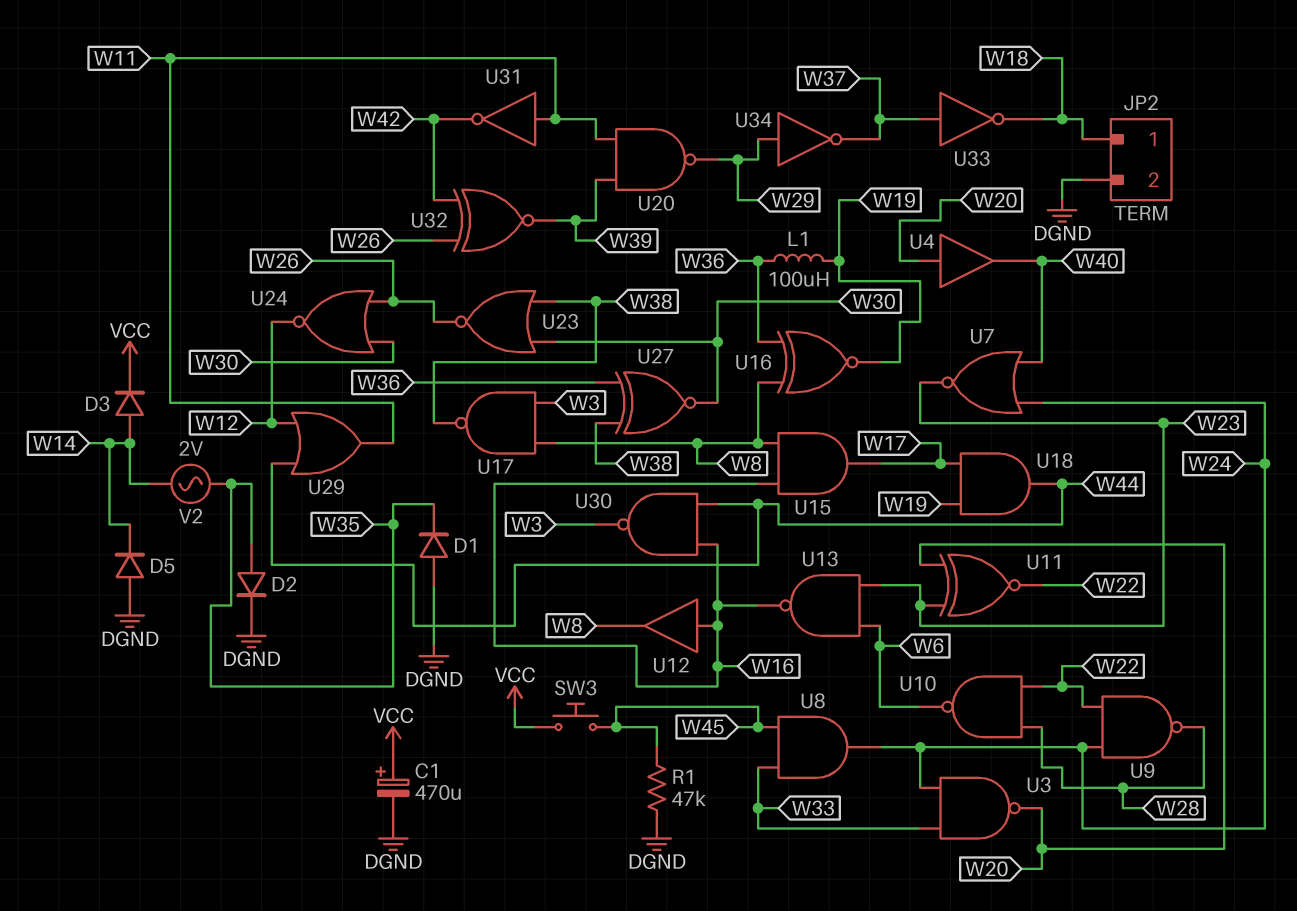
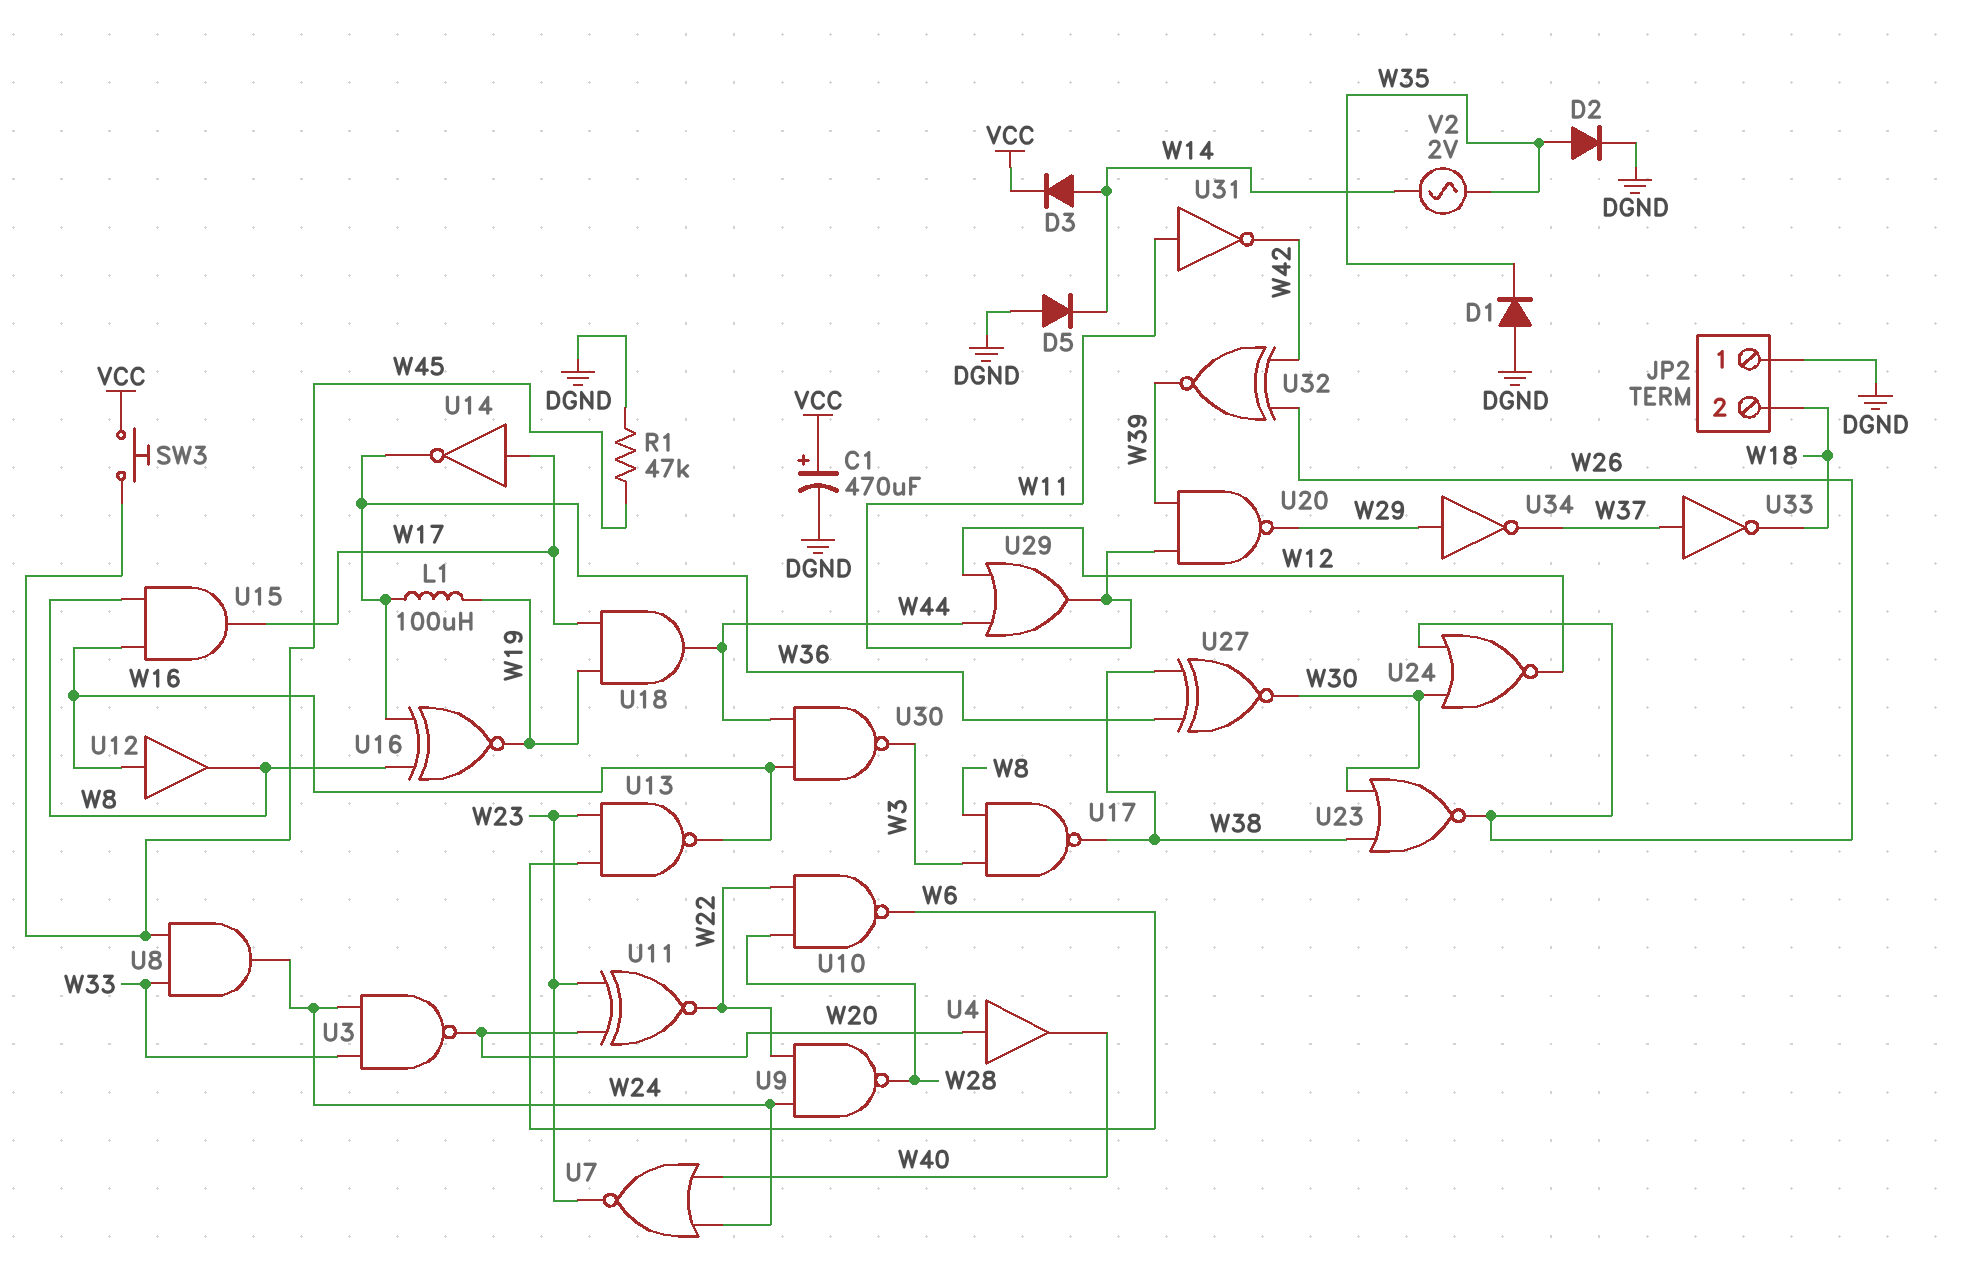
JP2 pin 1: W18 -> DGND
JP2 pin 2: DGND -> W18
U14: none -> NOT (in W17, out W36)

